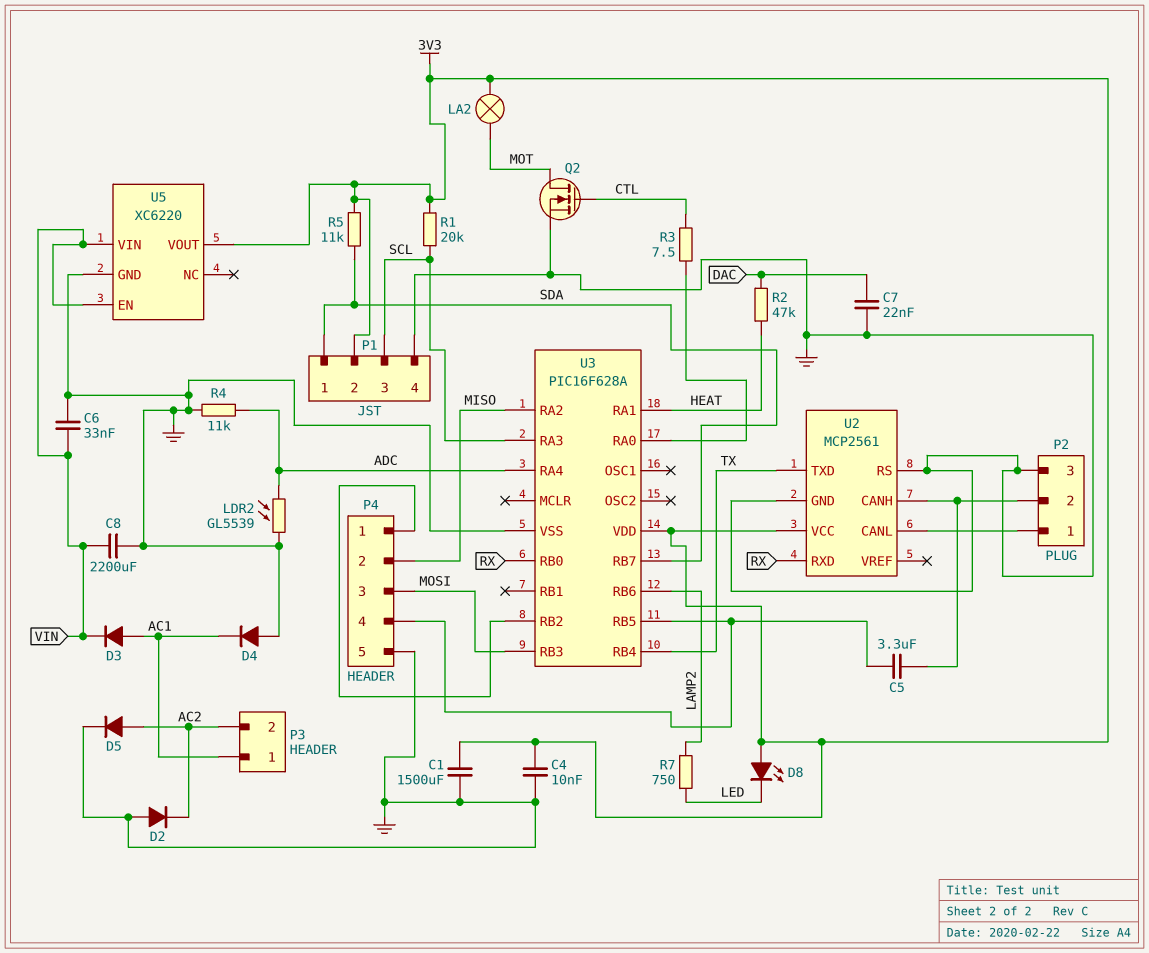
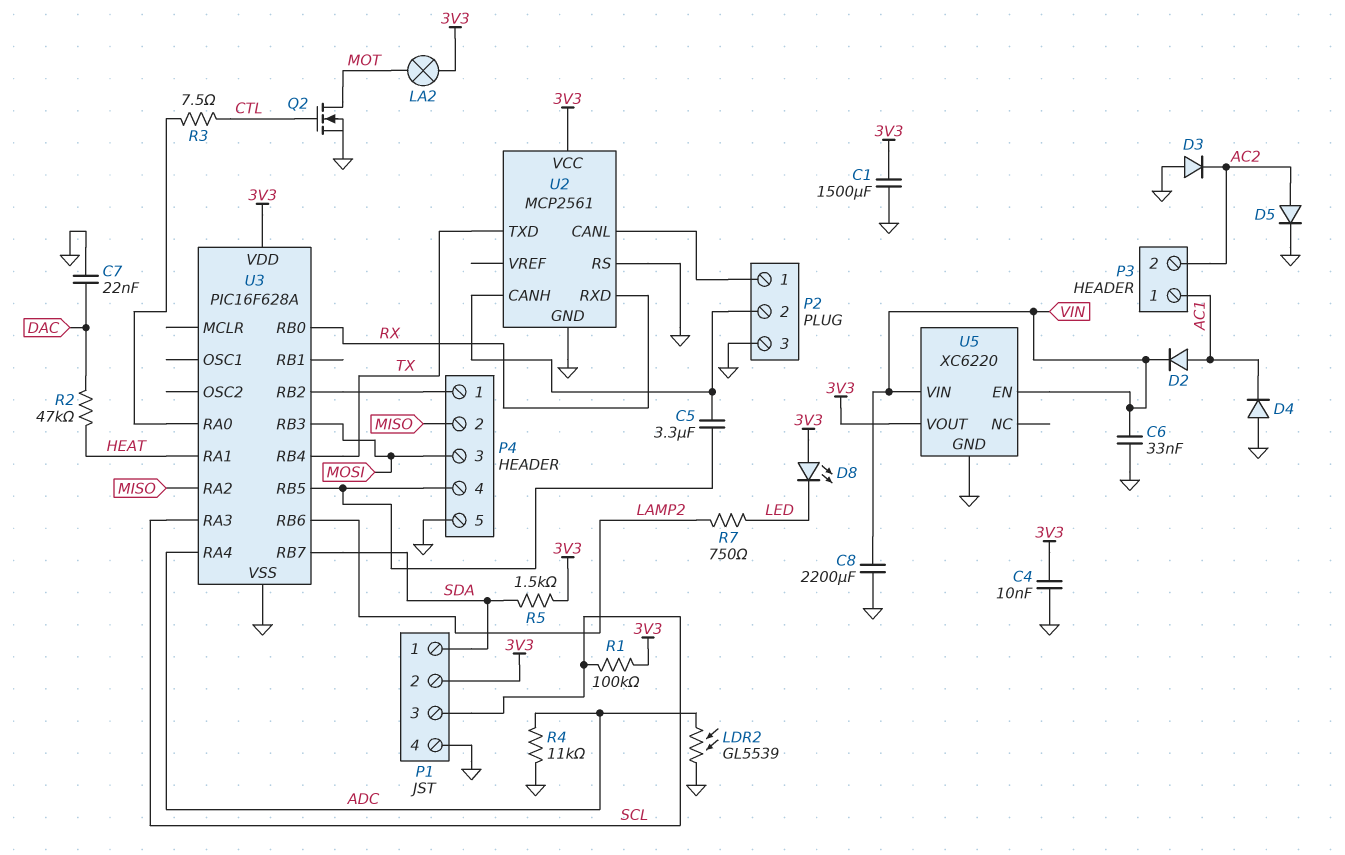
D2: diode (A GND, K AC2) -> diode (A AC1, K VIN)
D3: diode (A AC1, K VIN) -> diode (A GND, K AC2)
R1: 20k (3V3, SCL) -> 100k (3V3, SCL)
R5: 11k (3V3, SDA) -> 1.5k (3V3, SDA)

